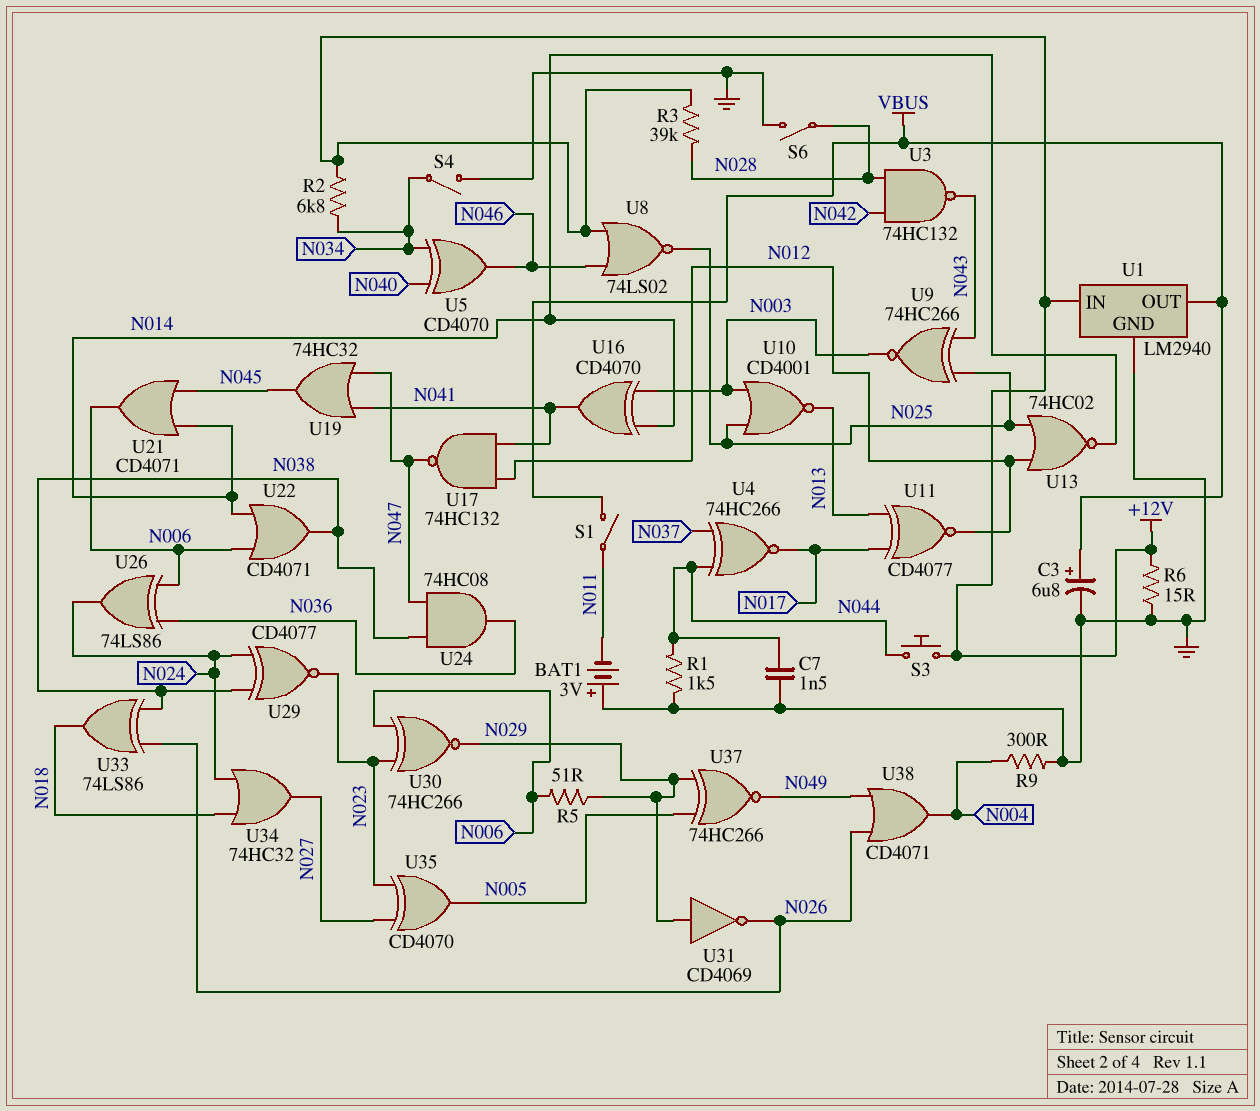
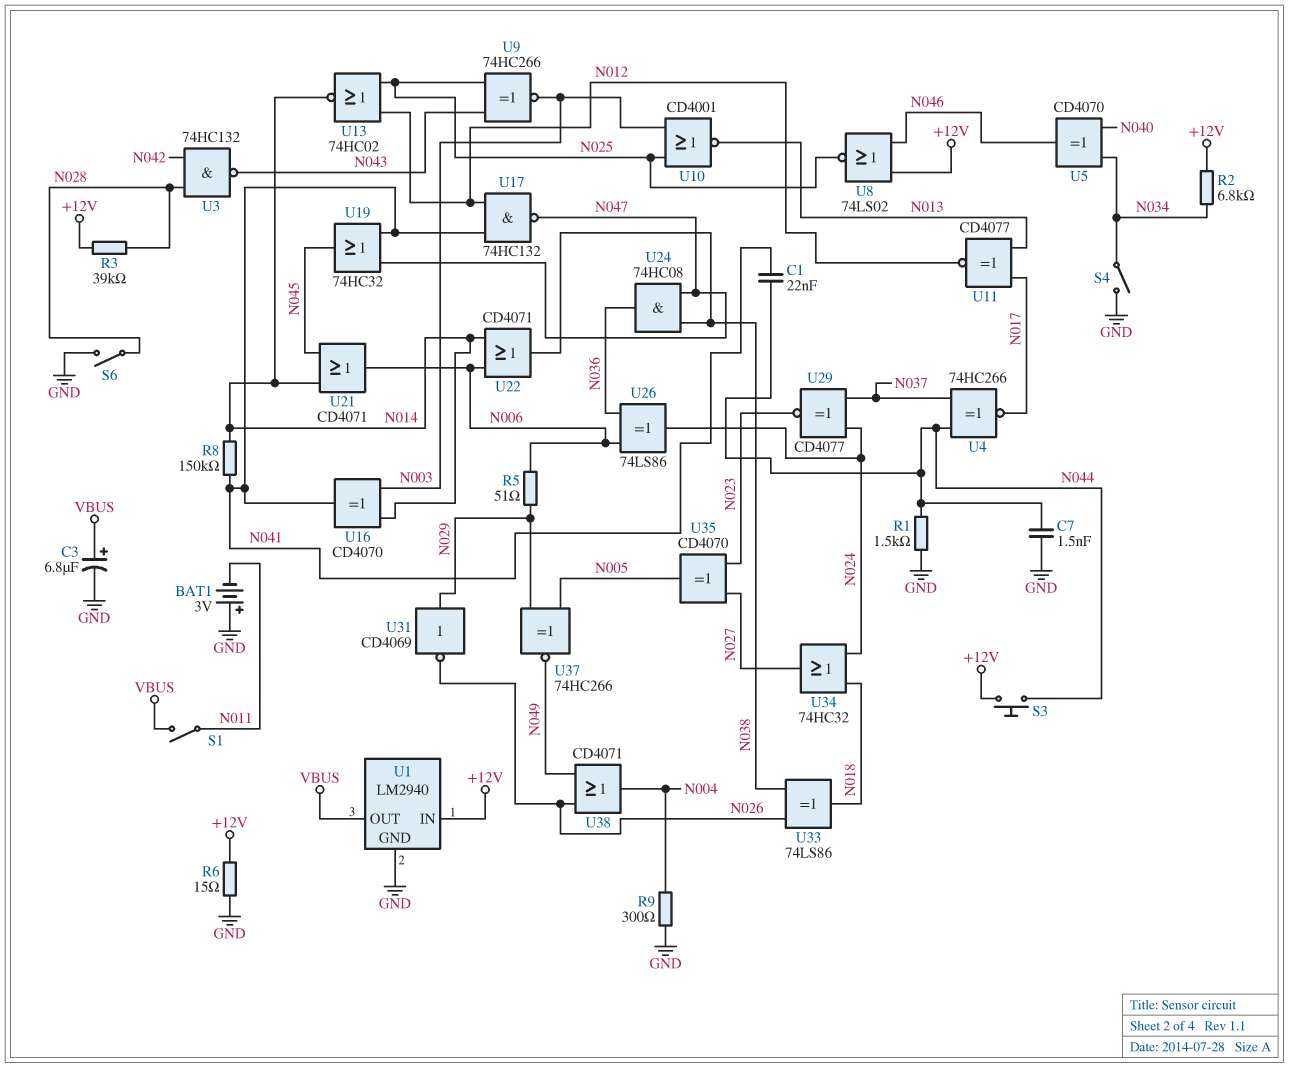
C1: none -> 22nF (N041, N044)
R8: none -> 150k (N014, N041)
U29: XNOR CD4077 (in N024, in N038, out N023) -> XNOR CD4077 (in N024, in N037, out N023)
U30: XNOR 74HC266 (in N006, in N023, out N029) -> none

